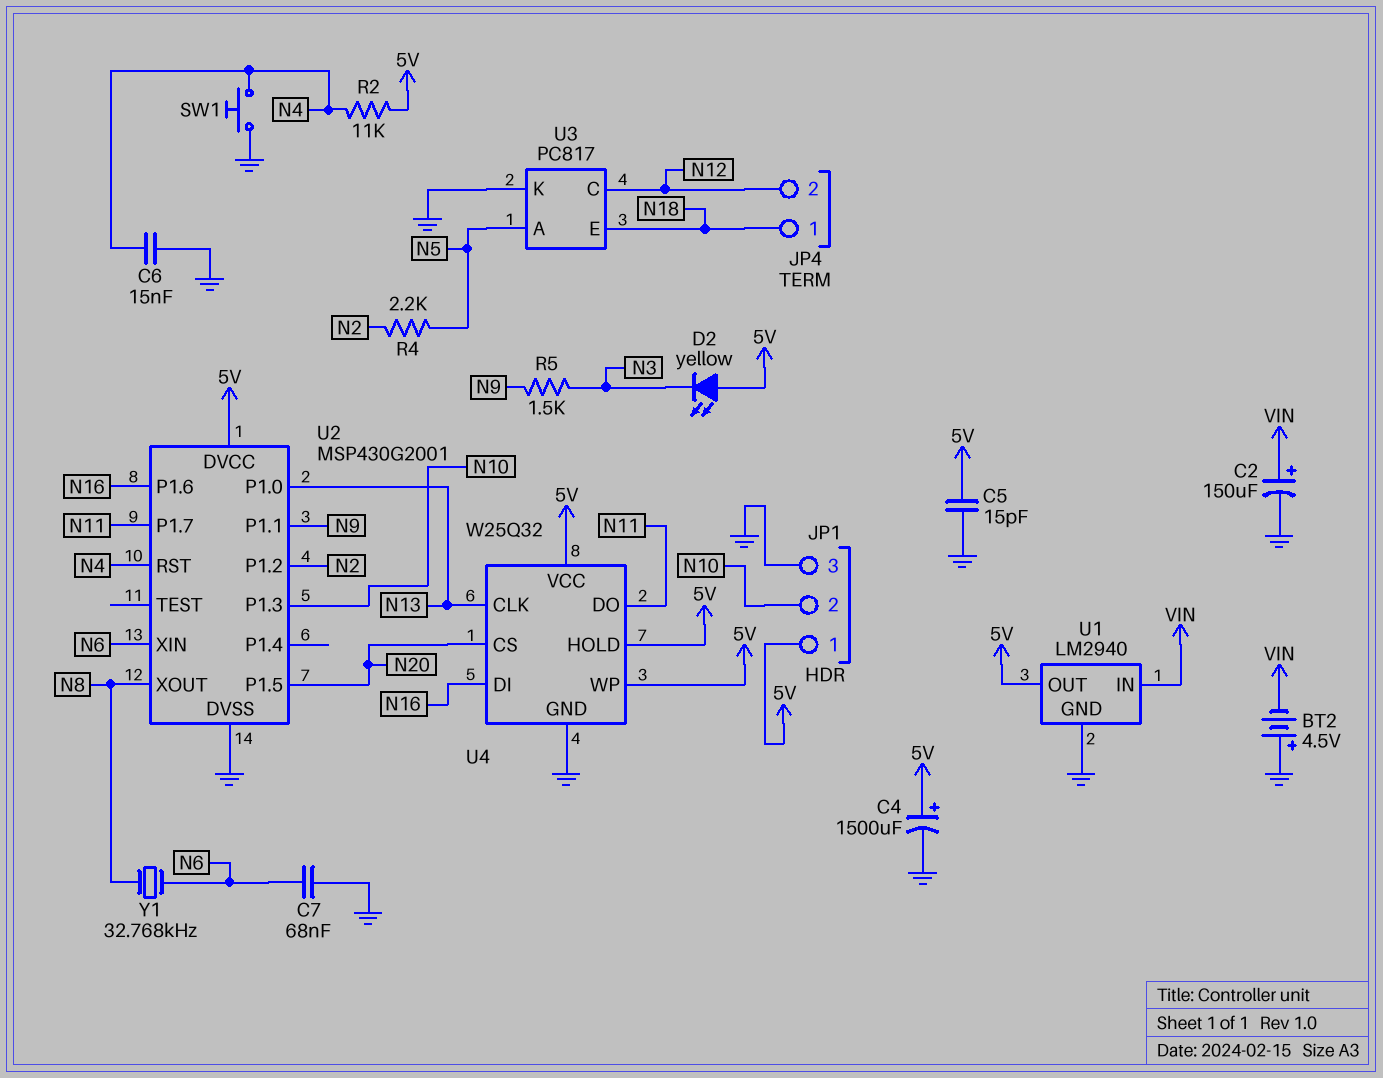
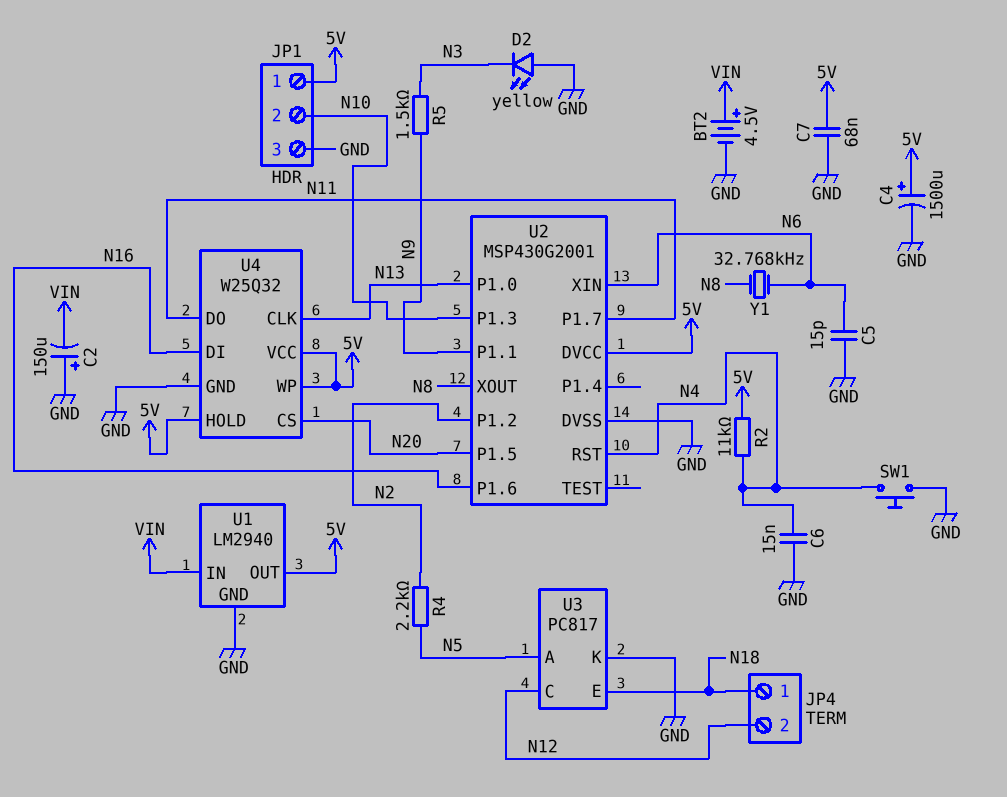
BT2: 4.5V (plus GND, minus VIN) -> 4.5V (plus VIN, minus GND)
C2: 150uF (plus VIN, minus GND) -> 150uF (plus GND, minus VIN)
C5: 15pF (5V, GND) -> 15pF (GND, N6)
C7: 68nF (GND, N6) -> 68nF (5V, GND)
D2: LED yellow (A 5V, K N3) -> LED yellow (A GND, K N3)

